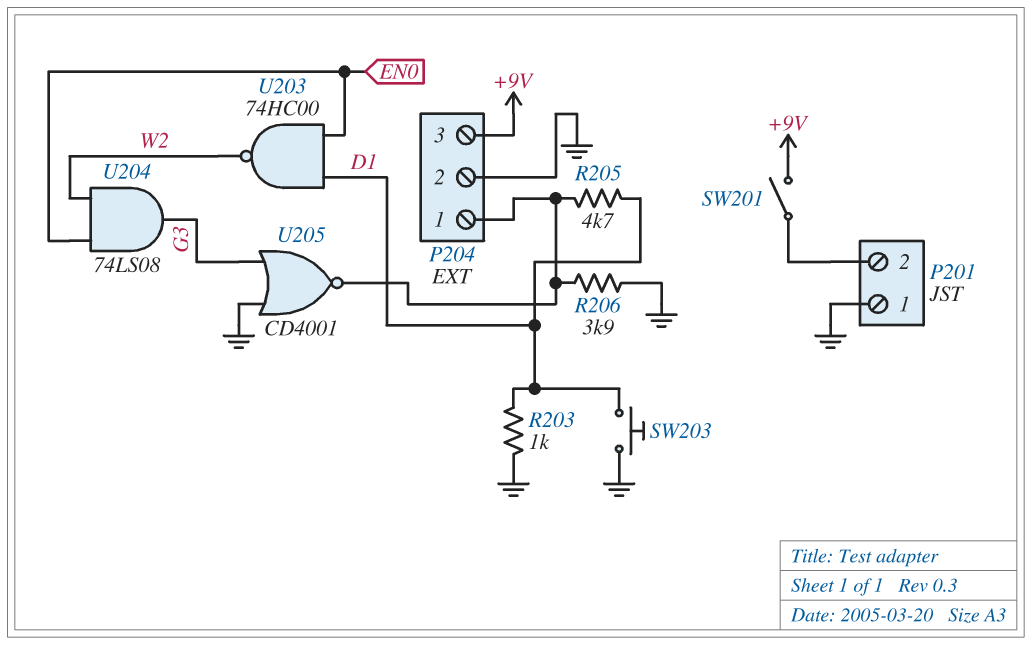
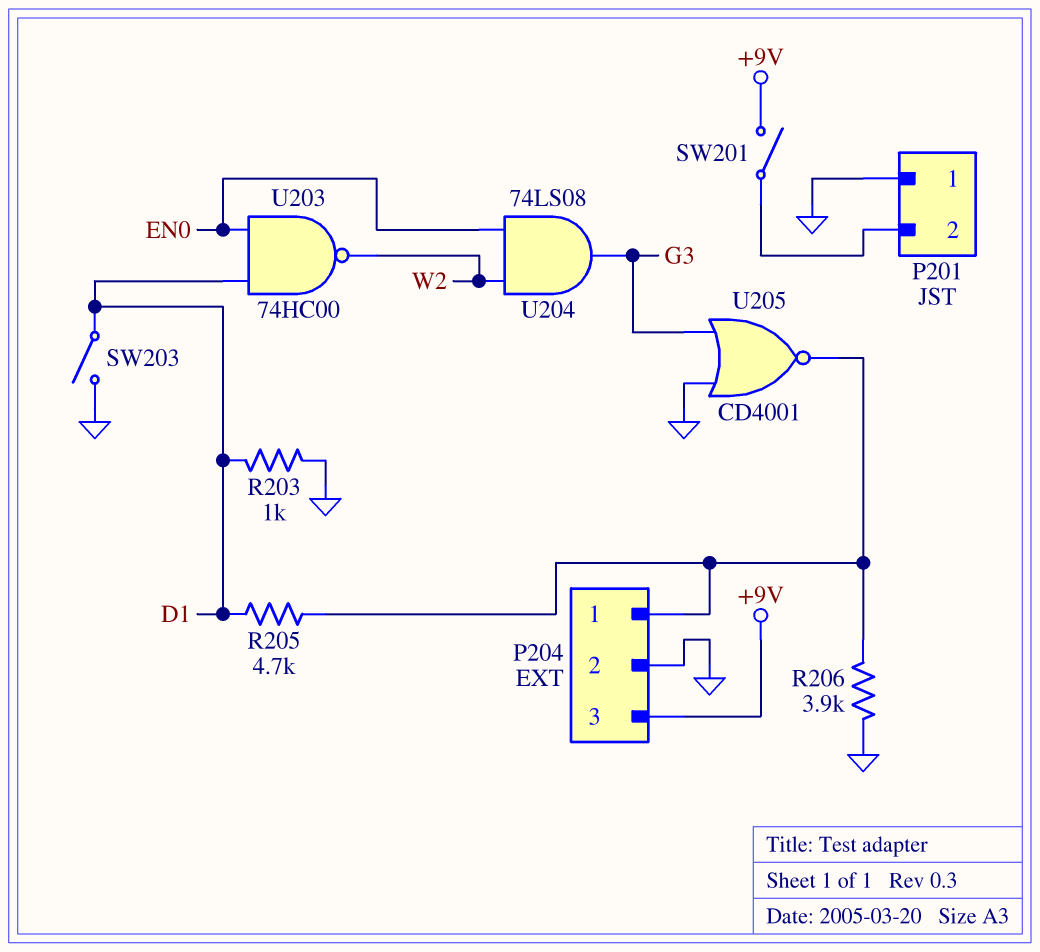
SW203: button (D1, GND) -> switch (D1, GND)

